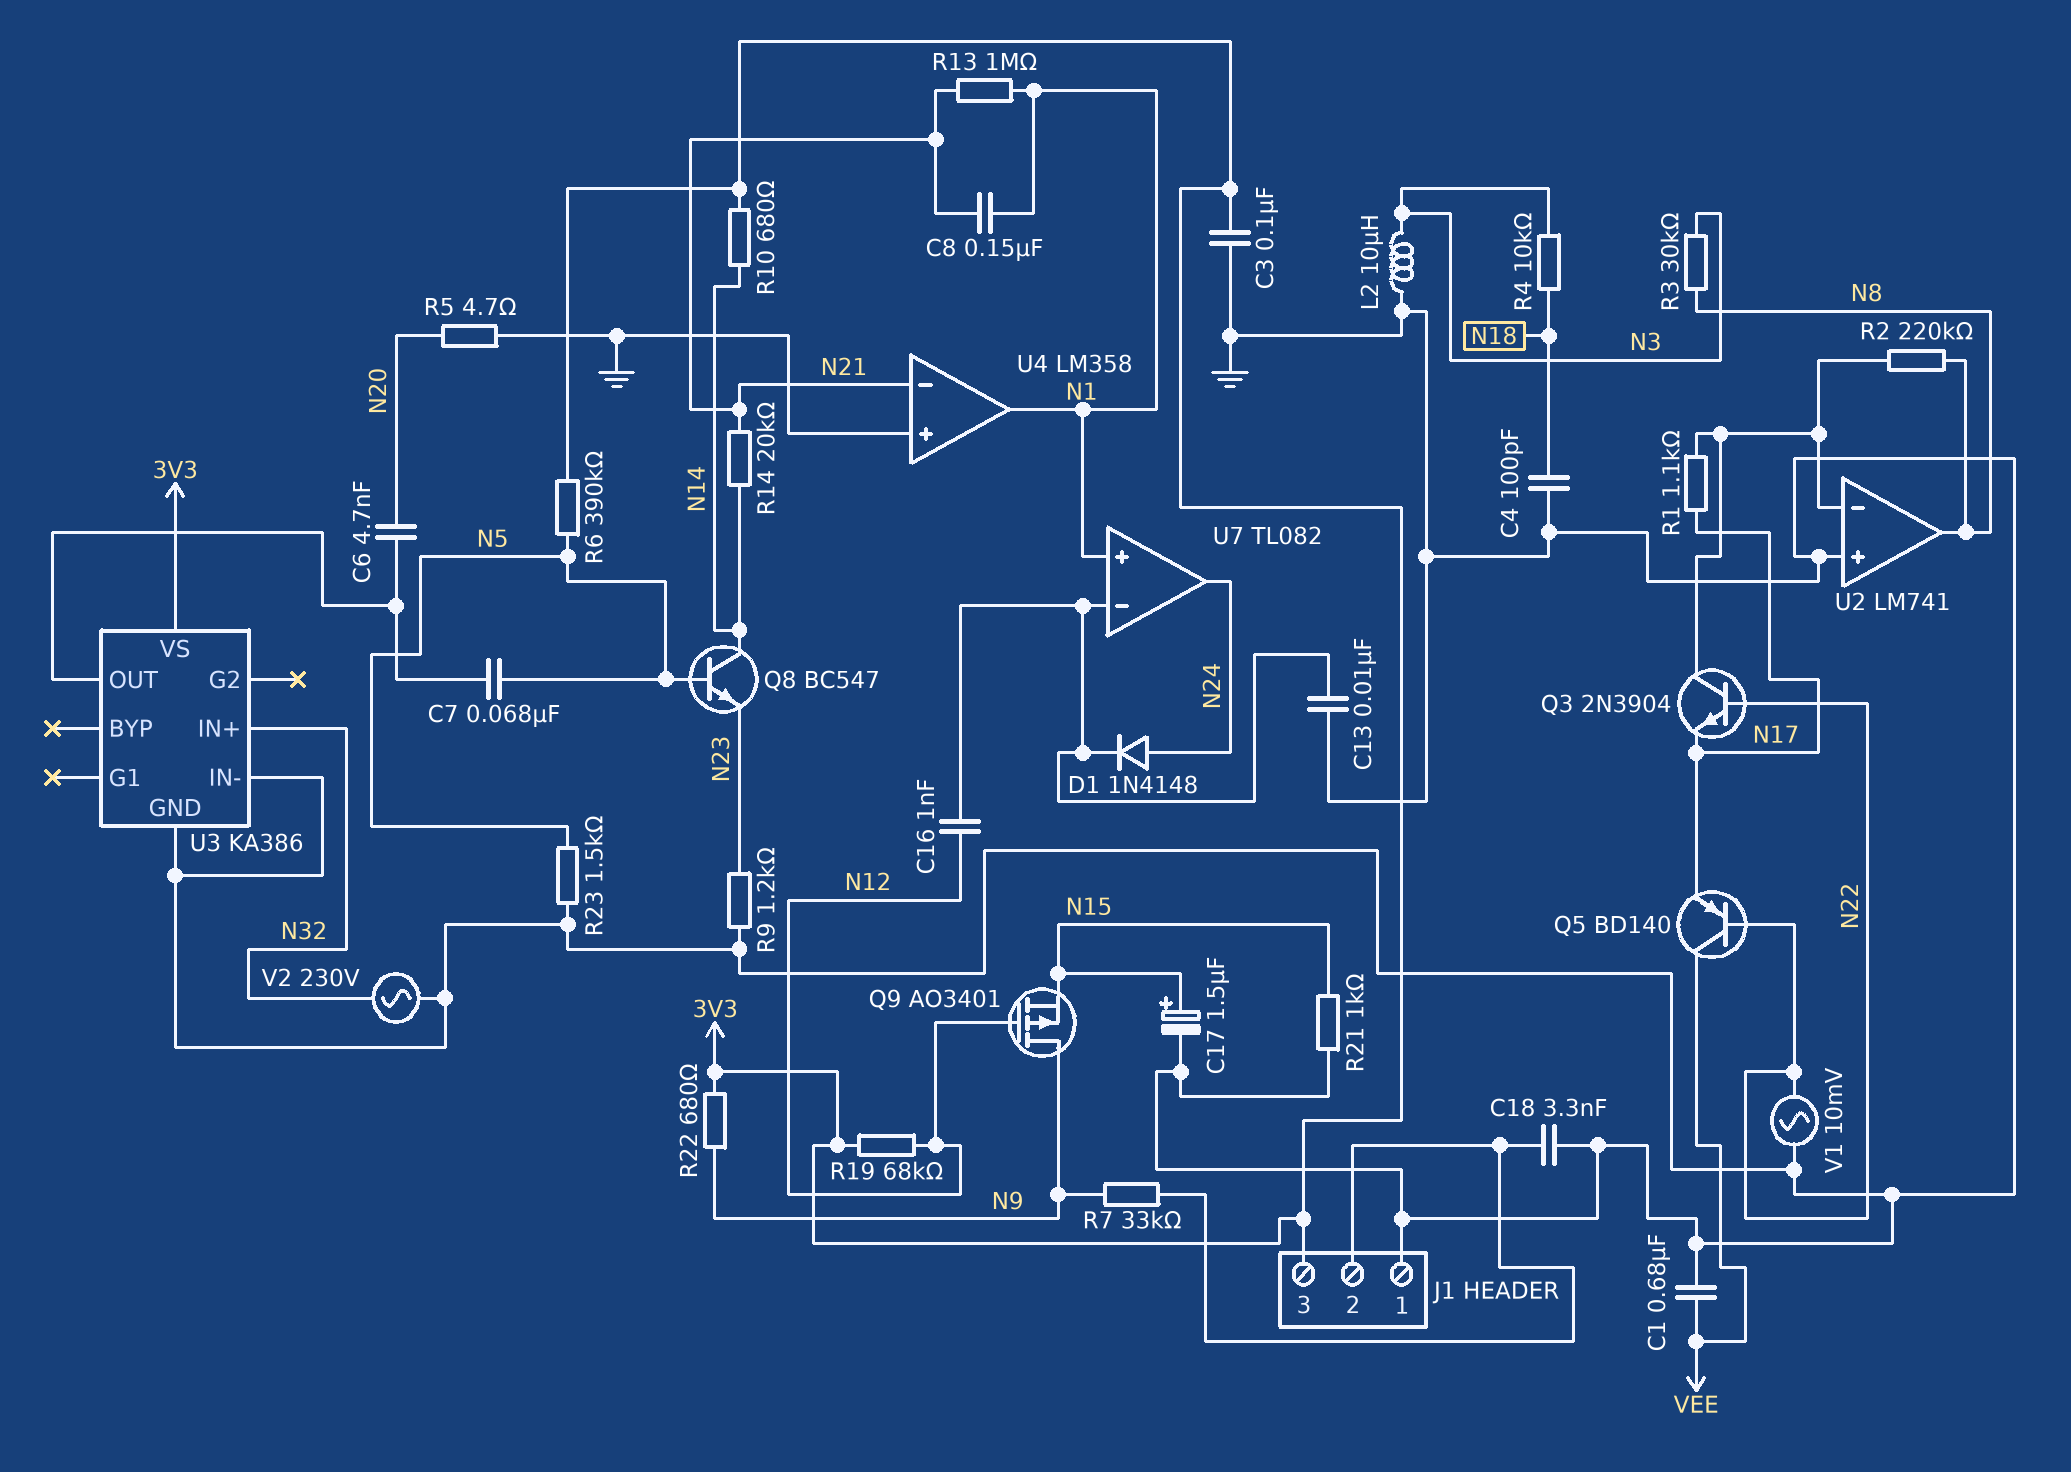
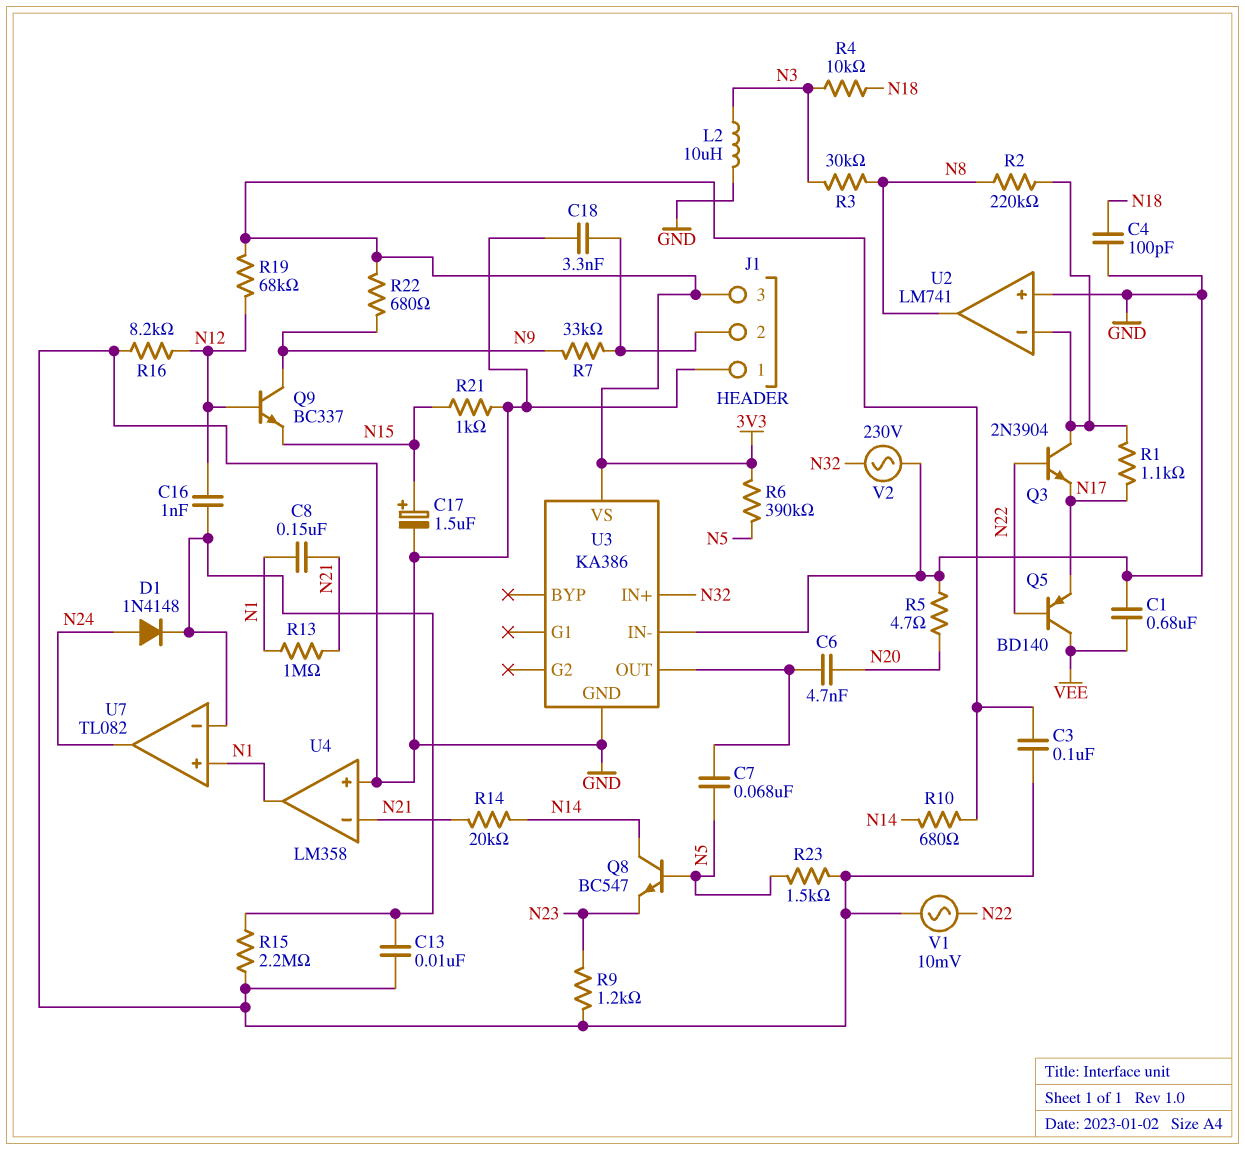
Q9: PMOS AO3401 (G N12, D N9, S N15) -> NPN BC337 (B N12, C N9, E N15)
R15: none -> 2.2M (GND, U7/in-)
R16: none -> 8.2k (GND, N12)

